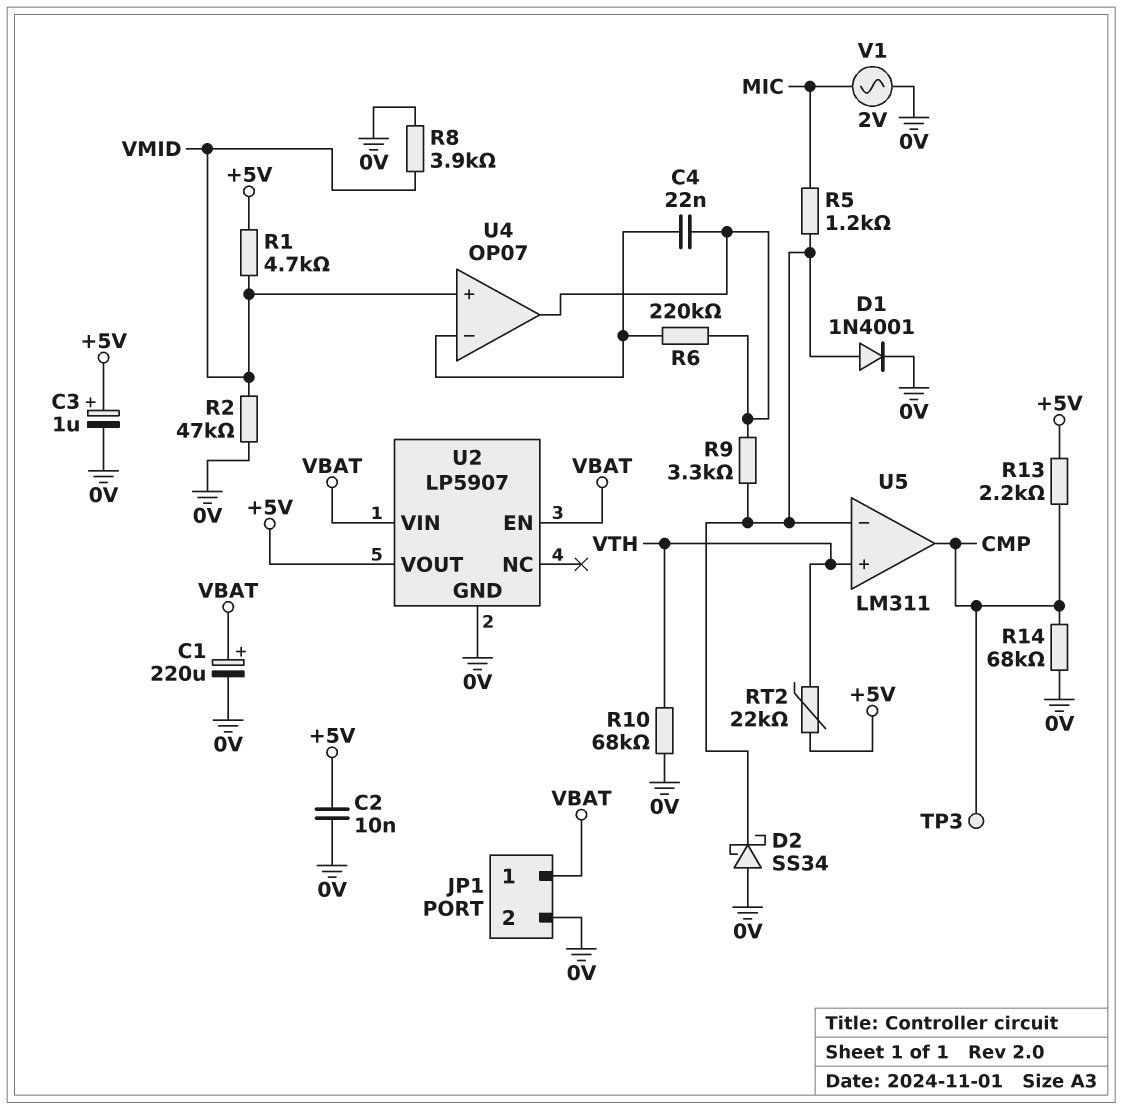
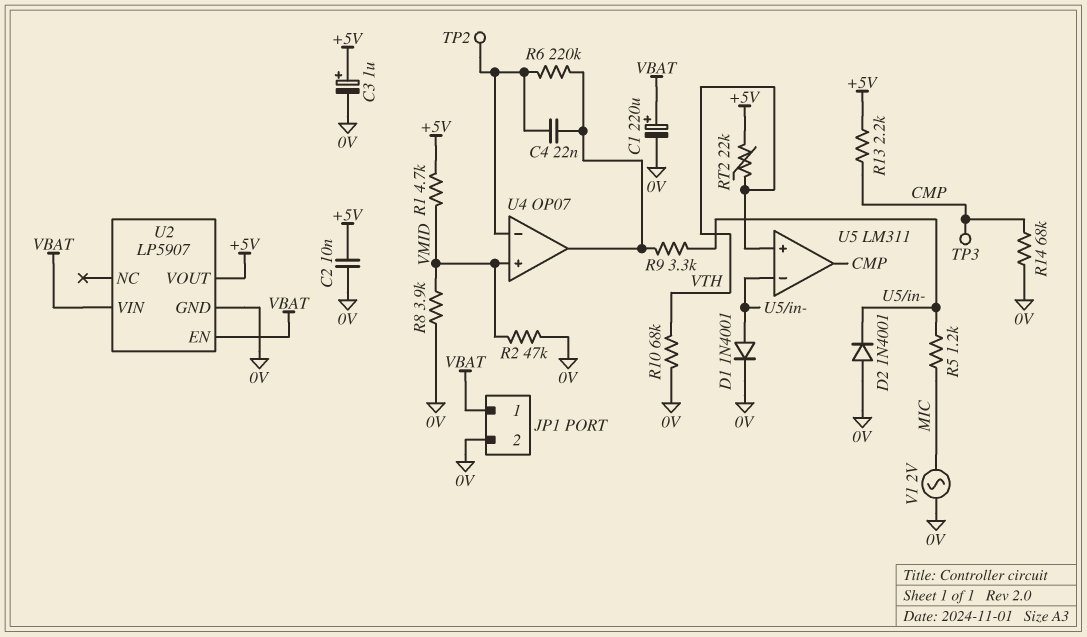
D2: schottky SS34 (A 0V, K U5/in-) -> diode 1N4001 (A 0V, K U5/in-)
TP2: none -> test point (U4/in-)

